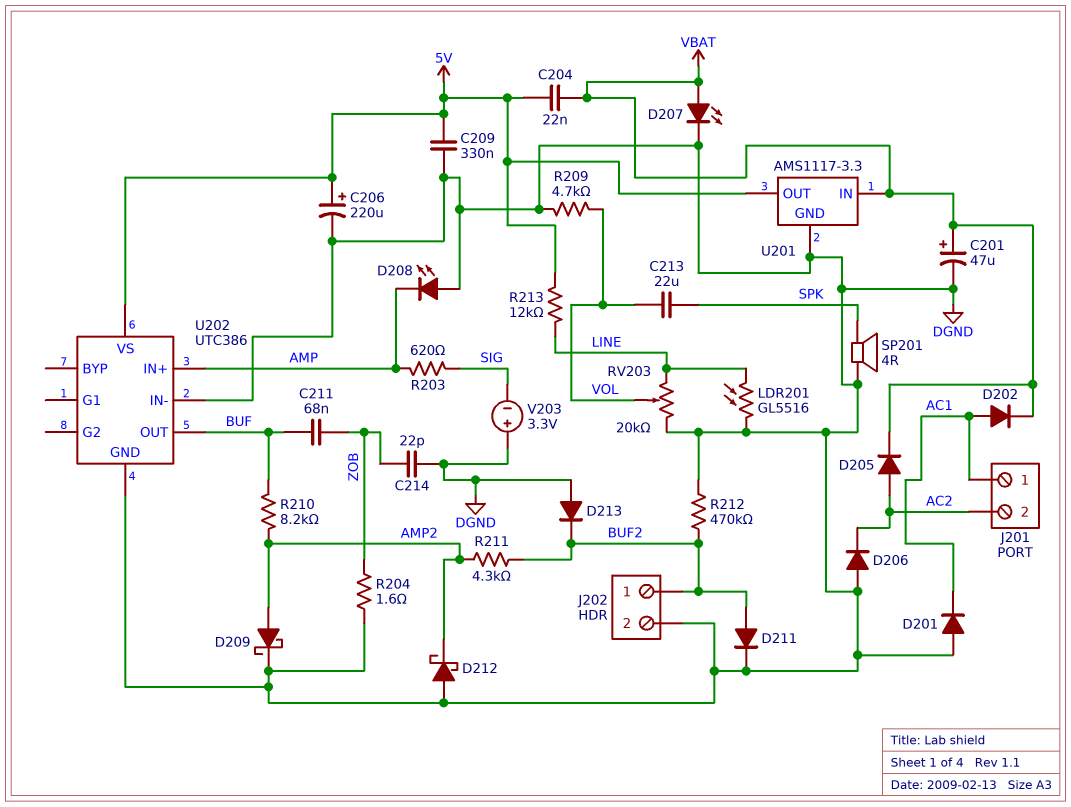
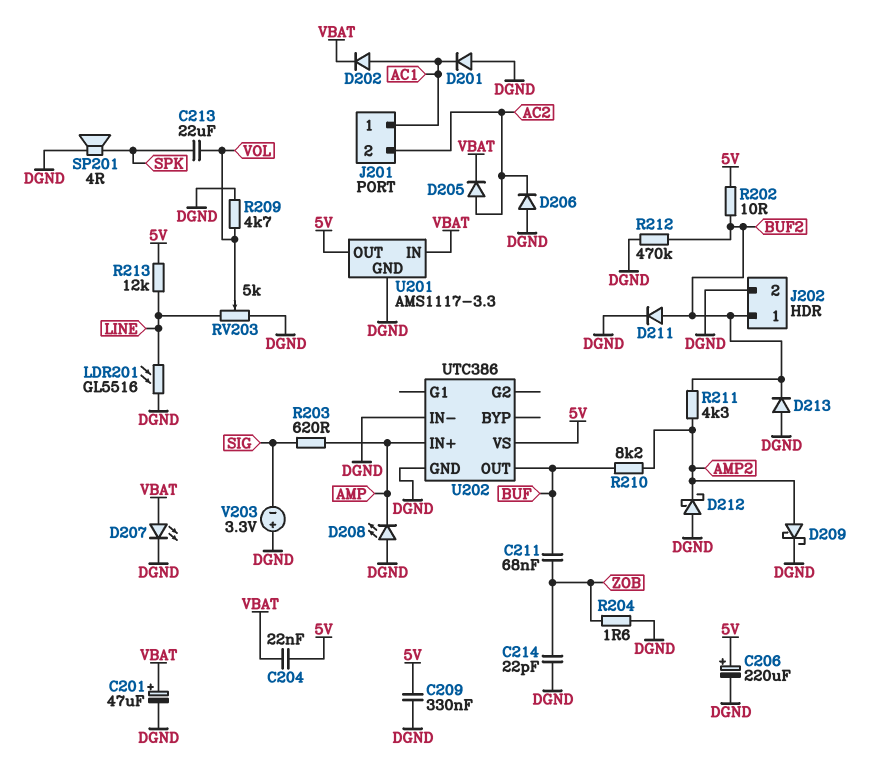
R202: none -> 10 (5V, BUF2)
RV203: 20k (DGND, LINE, wiper VOL) -> 5k (DGND, LINE, wiper VOL)

